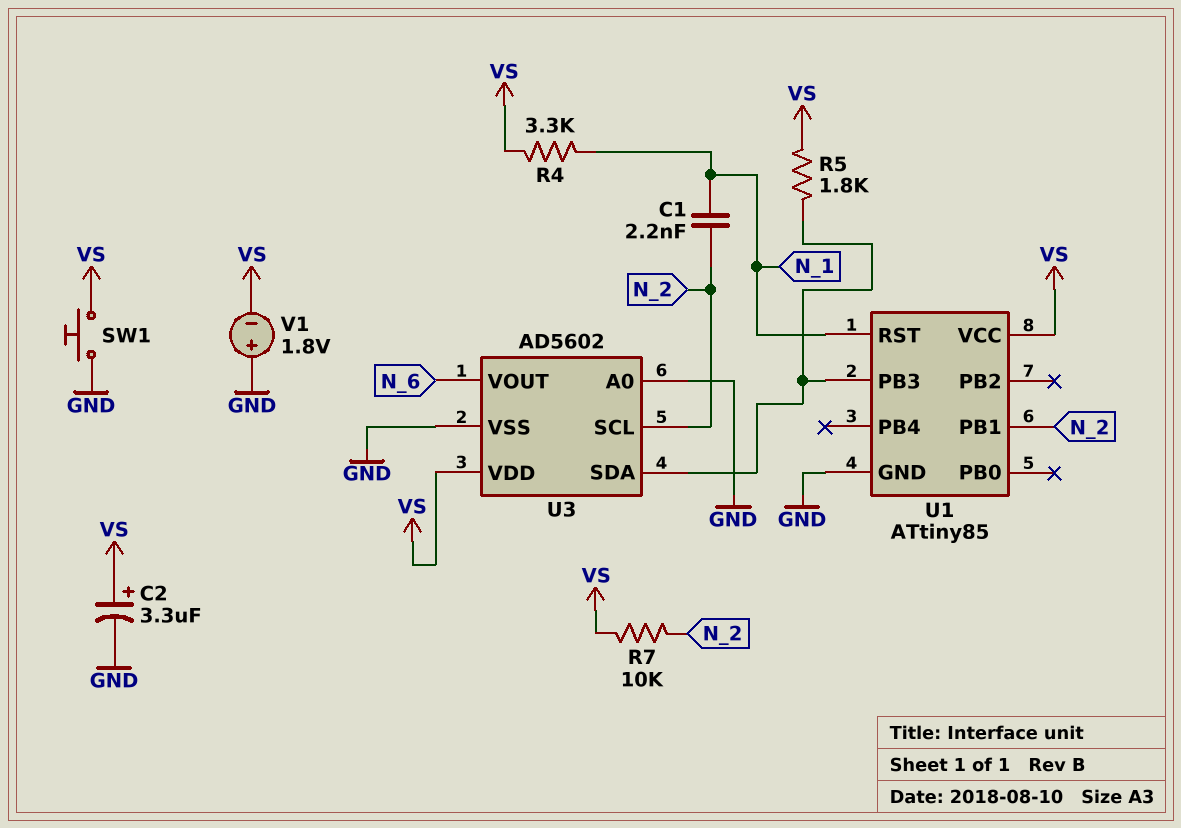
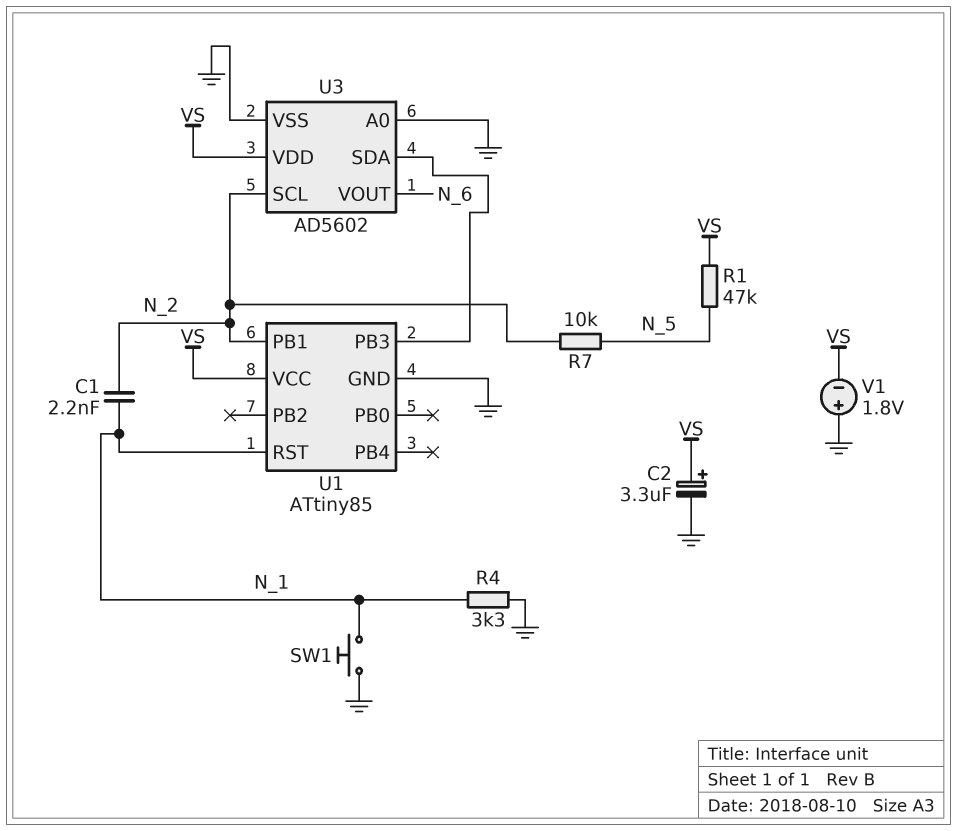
R1: none -> 47k (N_5, VS)
R4: 3.3k (N_1, VS) -> 3.3k (GND, N_1)
R5: 1.8k (U1/PB3, VS) -> none
R7: 10k (N_2, VS) -> 10k (N_2, N_5)
SW1: button (GND, VS) -> button (GND, N_1)

